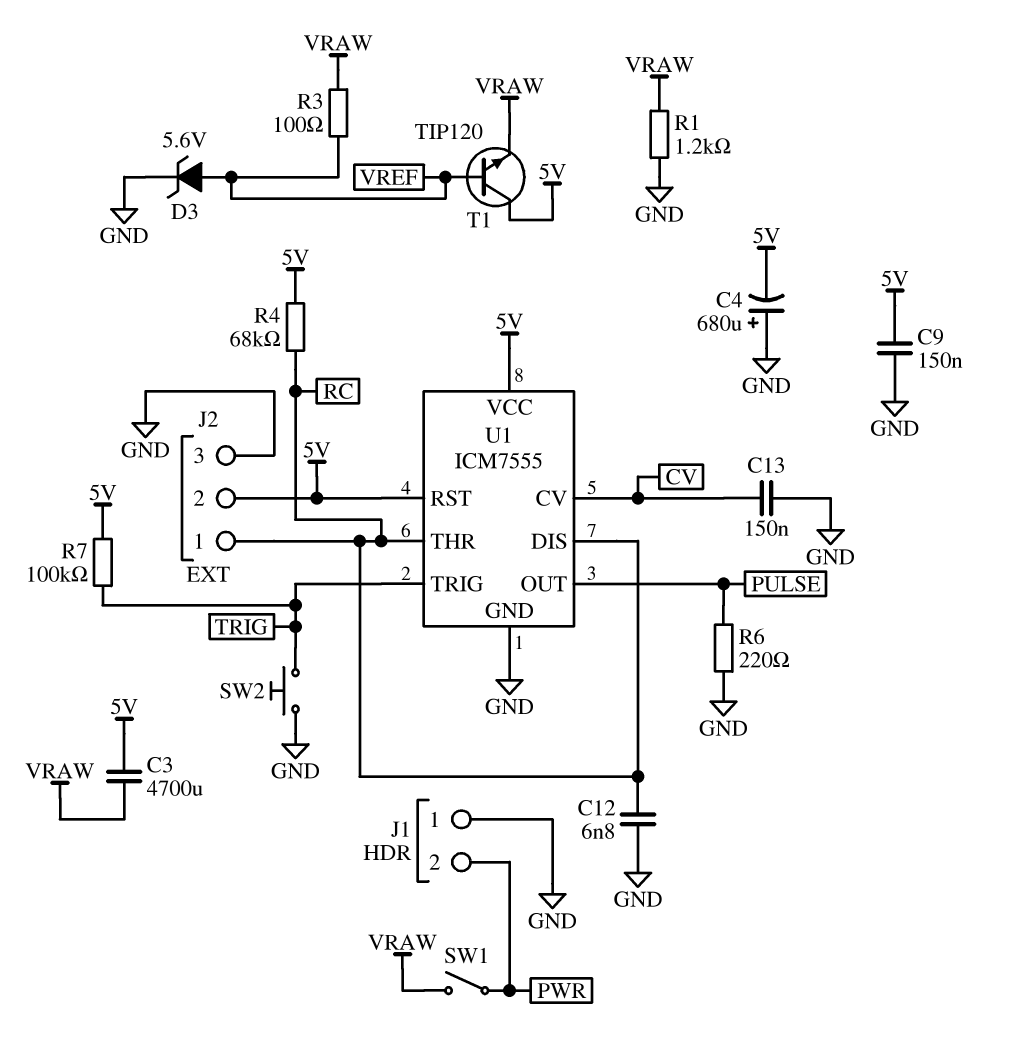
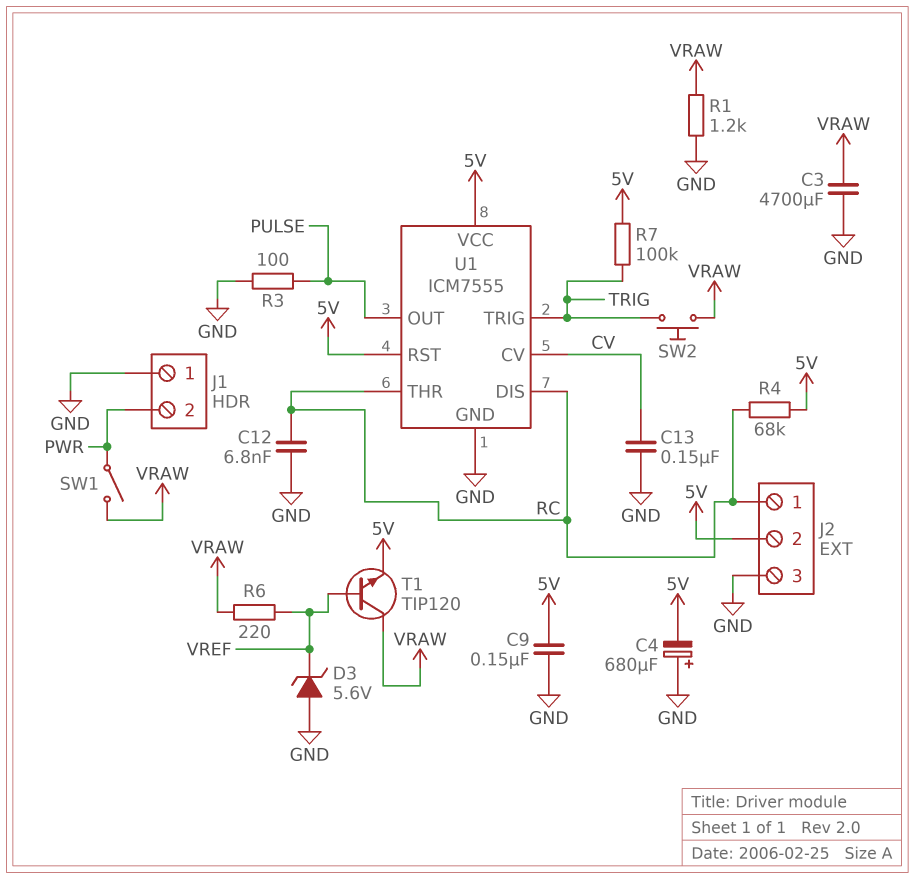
C3: 4700uF (5V, VRAW) -> 4700uF (GND, VRAW)
D3: zener 5.6V (A VREF, K GND) -> zener 5.6V (A GND, K VREF)
R3: 100 (VRAW, VREF) -> 100 (GND, PULSE)
R6: 220 (GND, PULSE) -> 220 (VRAW, VREF)
SW2: button (GND, TRIG) -> button (TRIG, VRAW)
T1: NPN TIP120 (B VREF, C 5V, E VRAW) -> NPN TIP120 (B VREF, C VRAW, E 5V)

